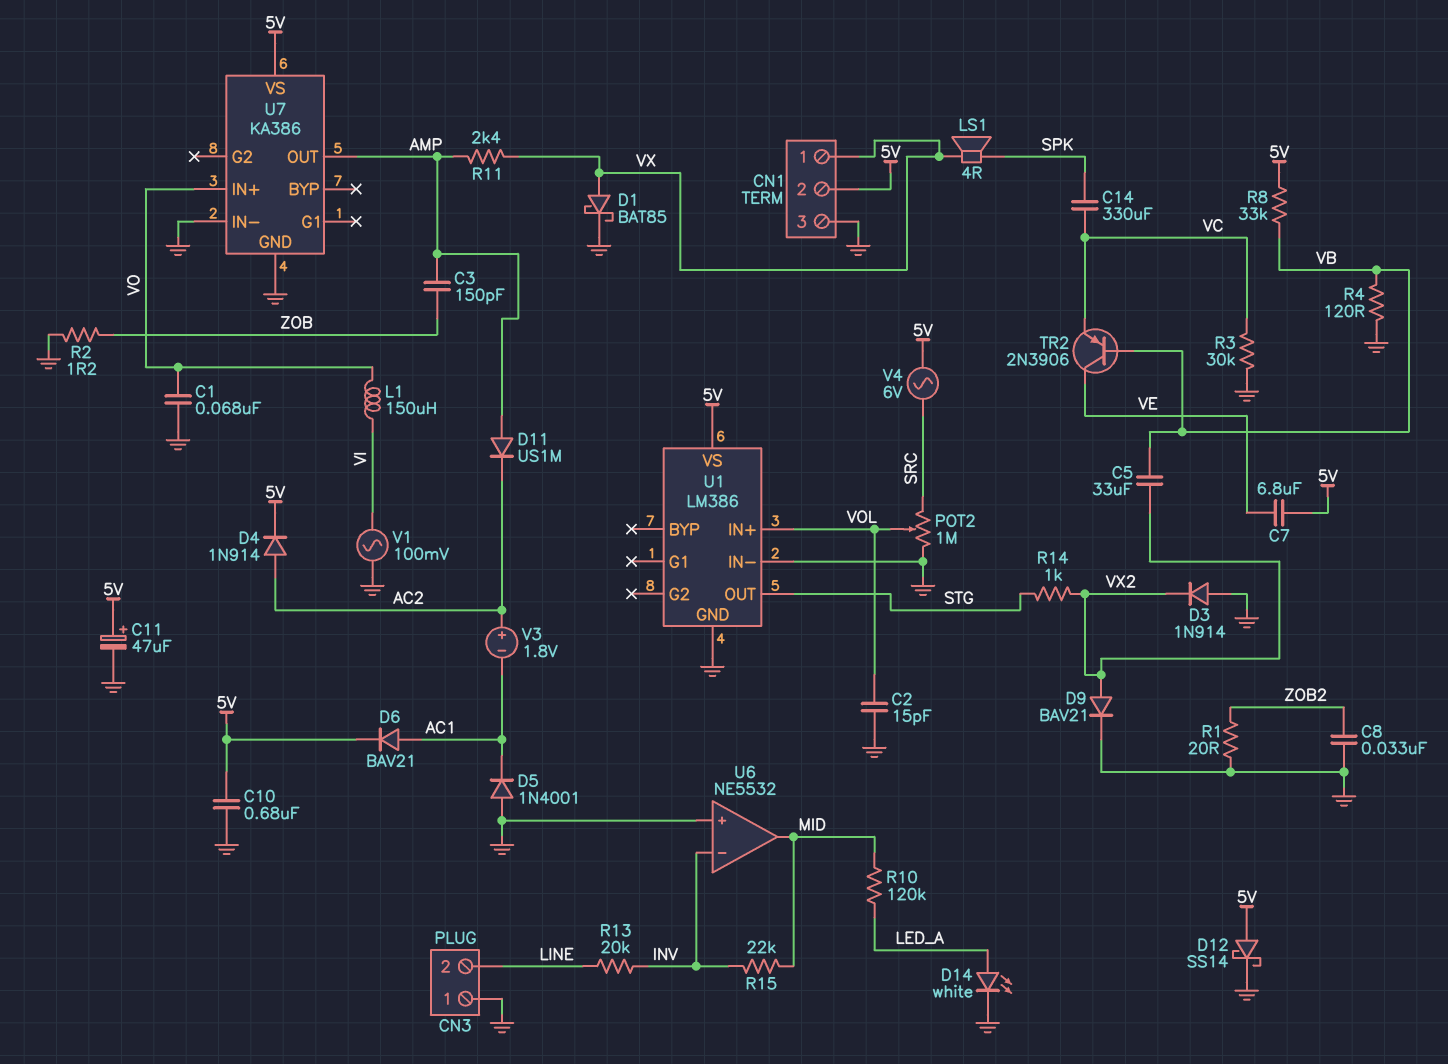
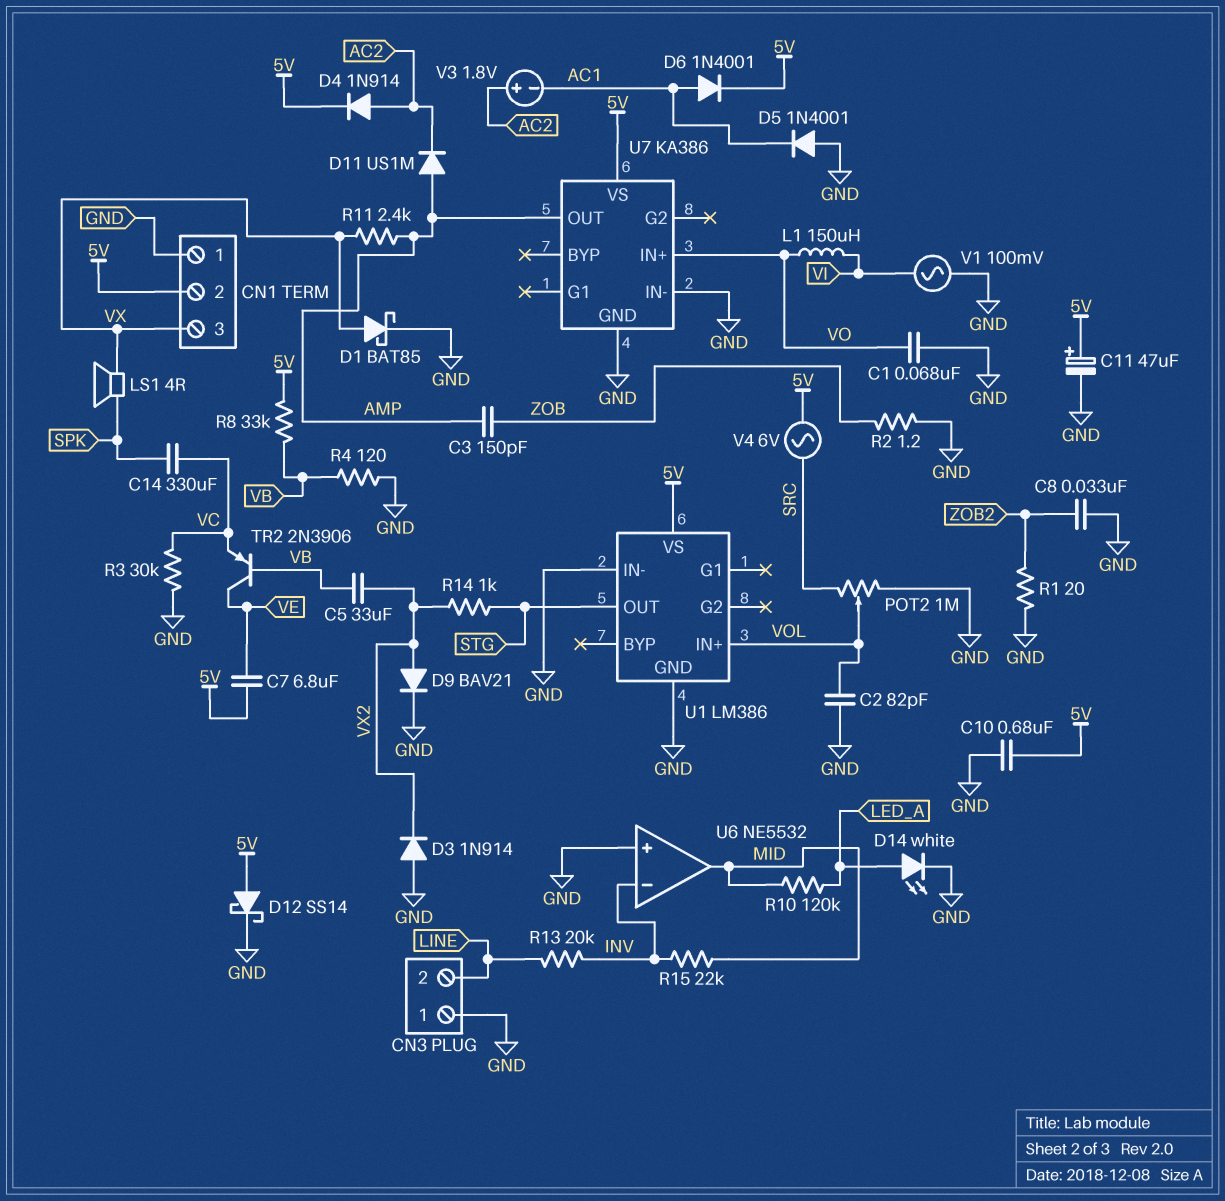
C2: 15pF (GND, VOL) -> 82pF (GND, VOL)
CN1 pin 1: VX -> GND
CN1 pin 3: GND -> VX
D6: diode BAV21 (A AC1, K 5V) -> diode 1N4001 (A AC1, K 5V)

